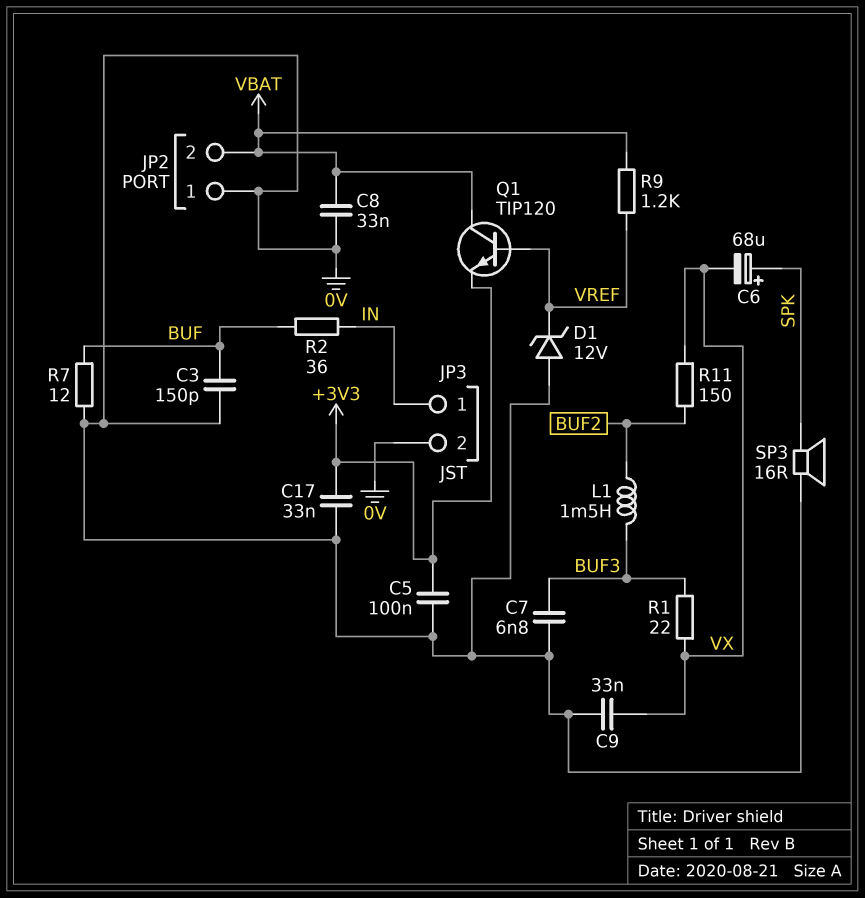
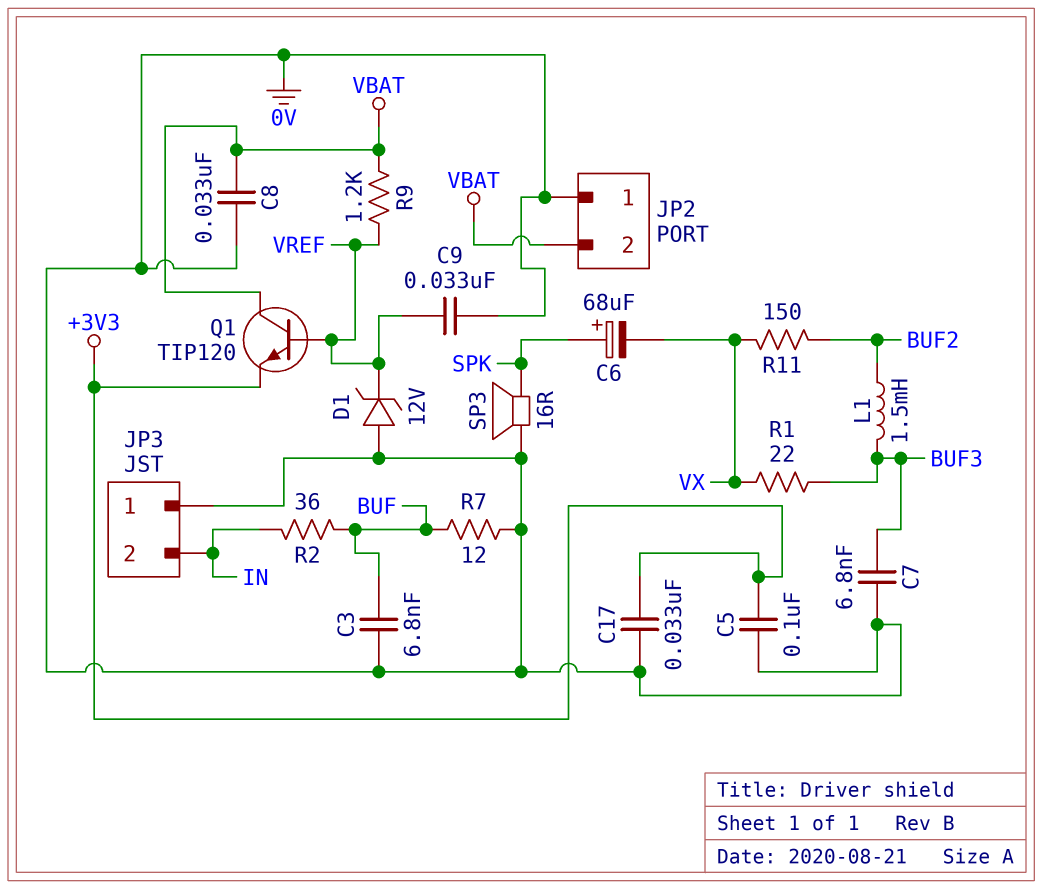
C3: 150pF (0V, BUF) -> 6.8nF (0V, BUF)
C9: 33nF (0V, VX) -> 33nF (0V, VREF)
JP3 pin 1: IN -> 0V
JP3 pin 2: 0V -> IN

